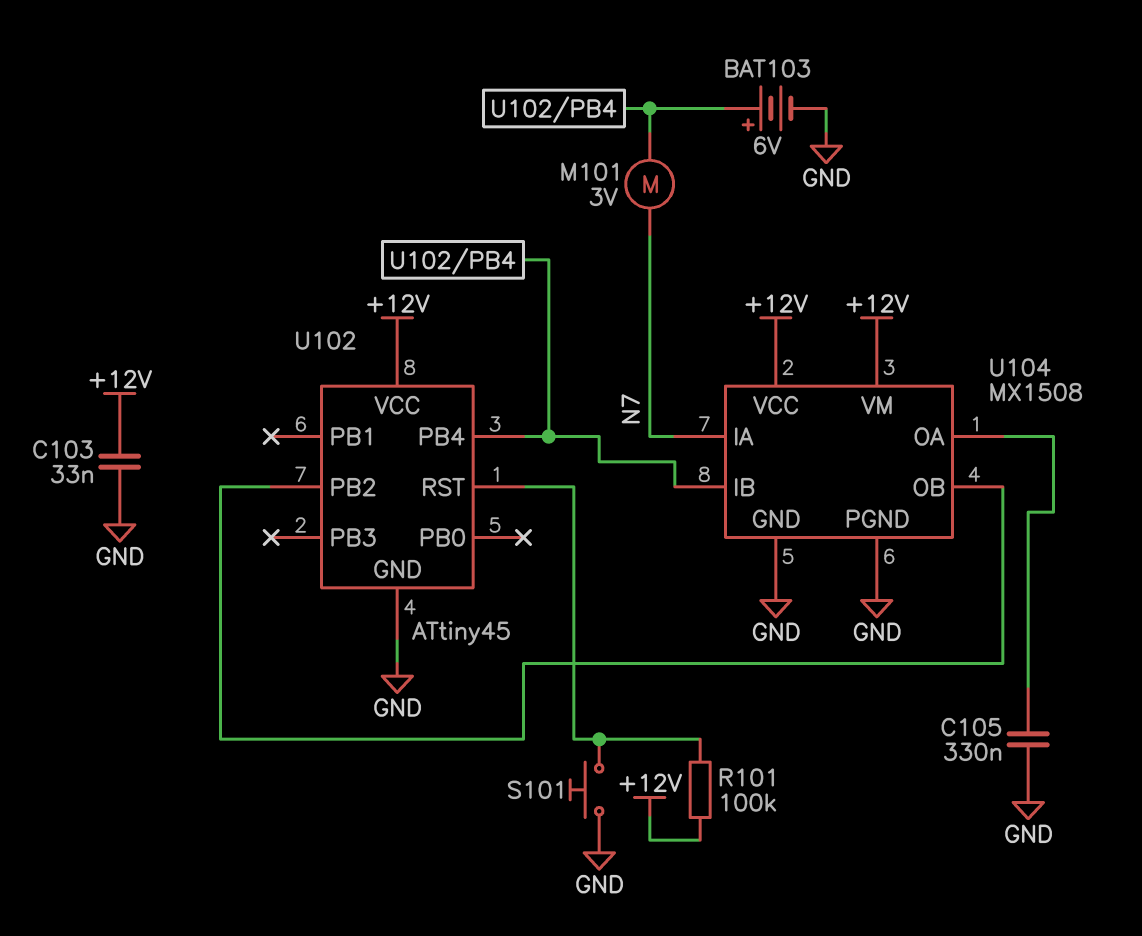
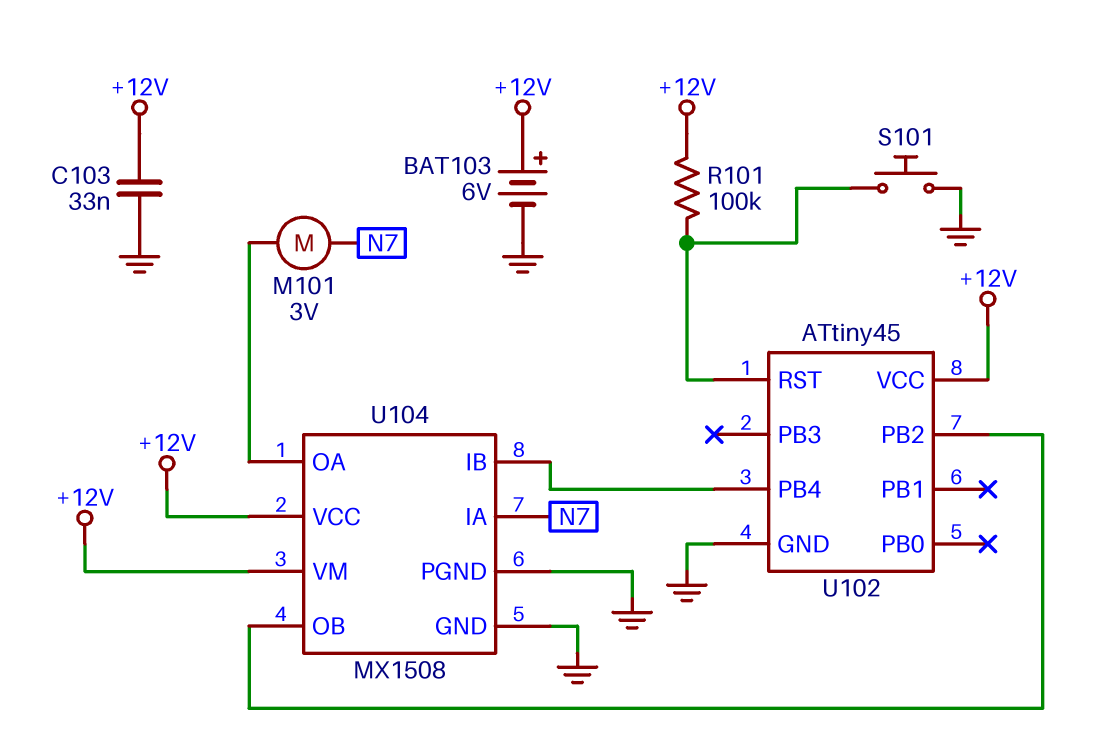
BAT103: 6V (plus U102/PB4, minus GND) -> 6V (plus +12V, minus GND)
C105: 330nF (GND, U104/OA) -> none
M101: motor 3V (N7, U102/PB4) -> motor 3V (N7, U104/OA)

